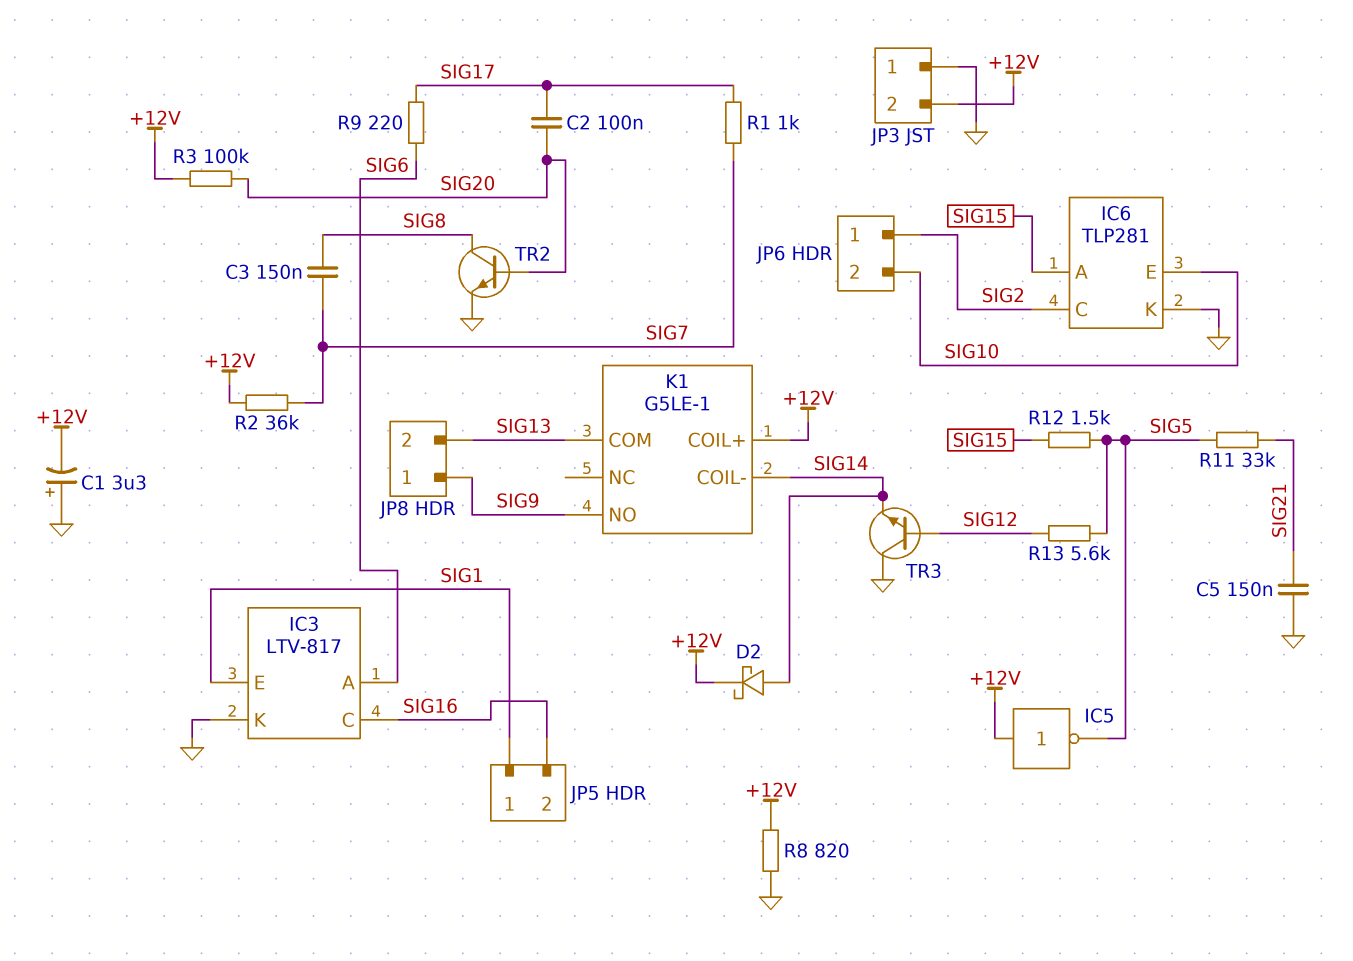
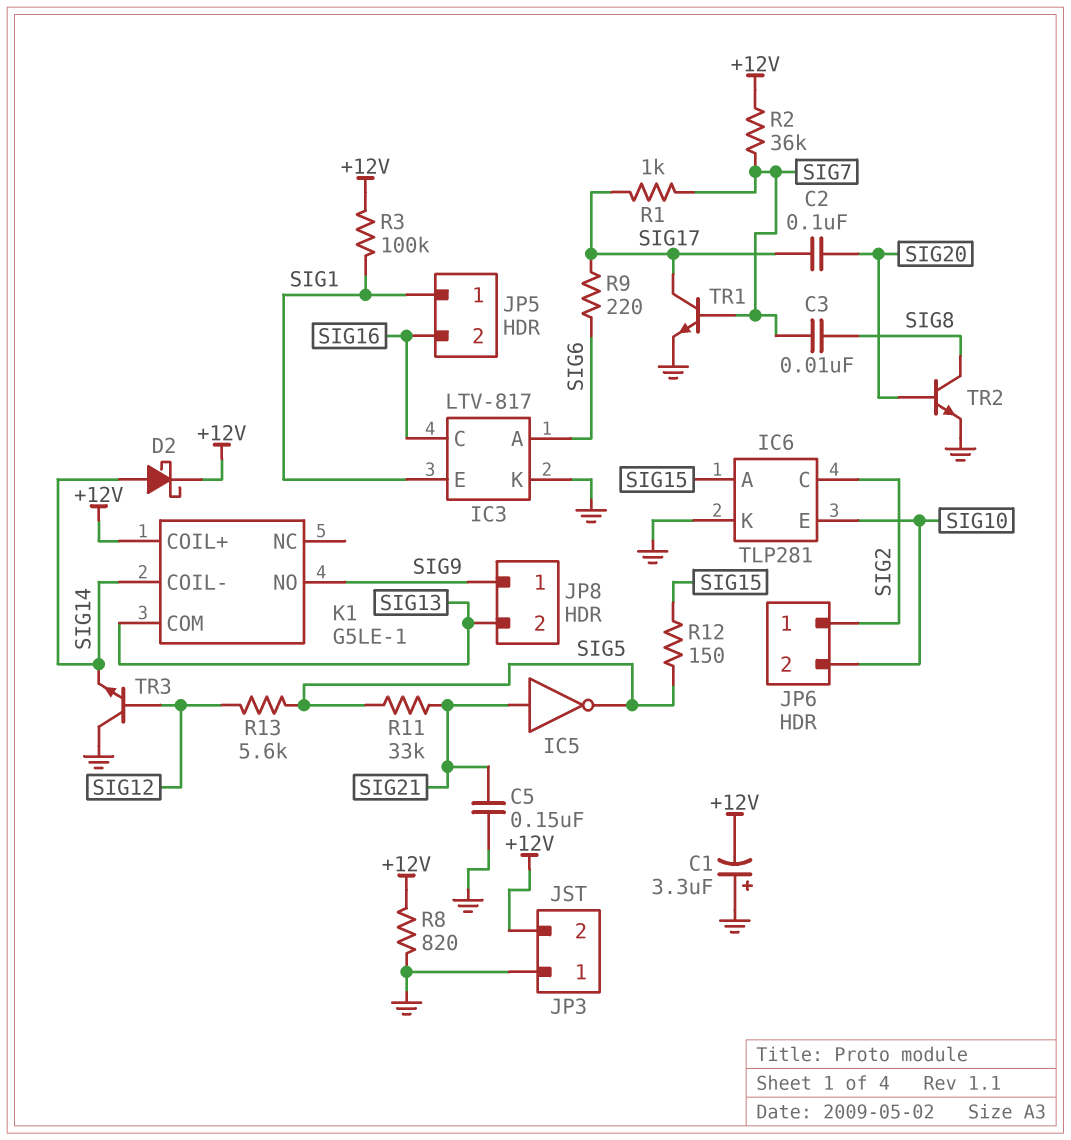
C3: 150nF (SIG7, SIG8) -> 10nF (SIG7, SIG8)
IC5: NOT (in +12V, out SIG5) -> NOT (in SIG21, out SIG5)
R3: 100k (+12V, SIG20) -> 100k (+12V, SIG1)
R12: 1.5k (SIG5, SIG15) -> 150 (SIG5, SIG15)
TR1: none -> NPN (B SIG7, C SIG17, E GND)

